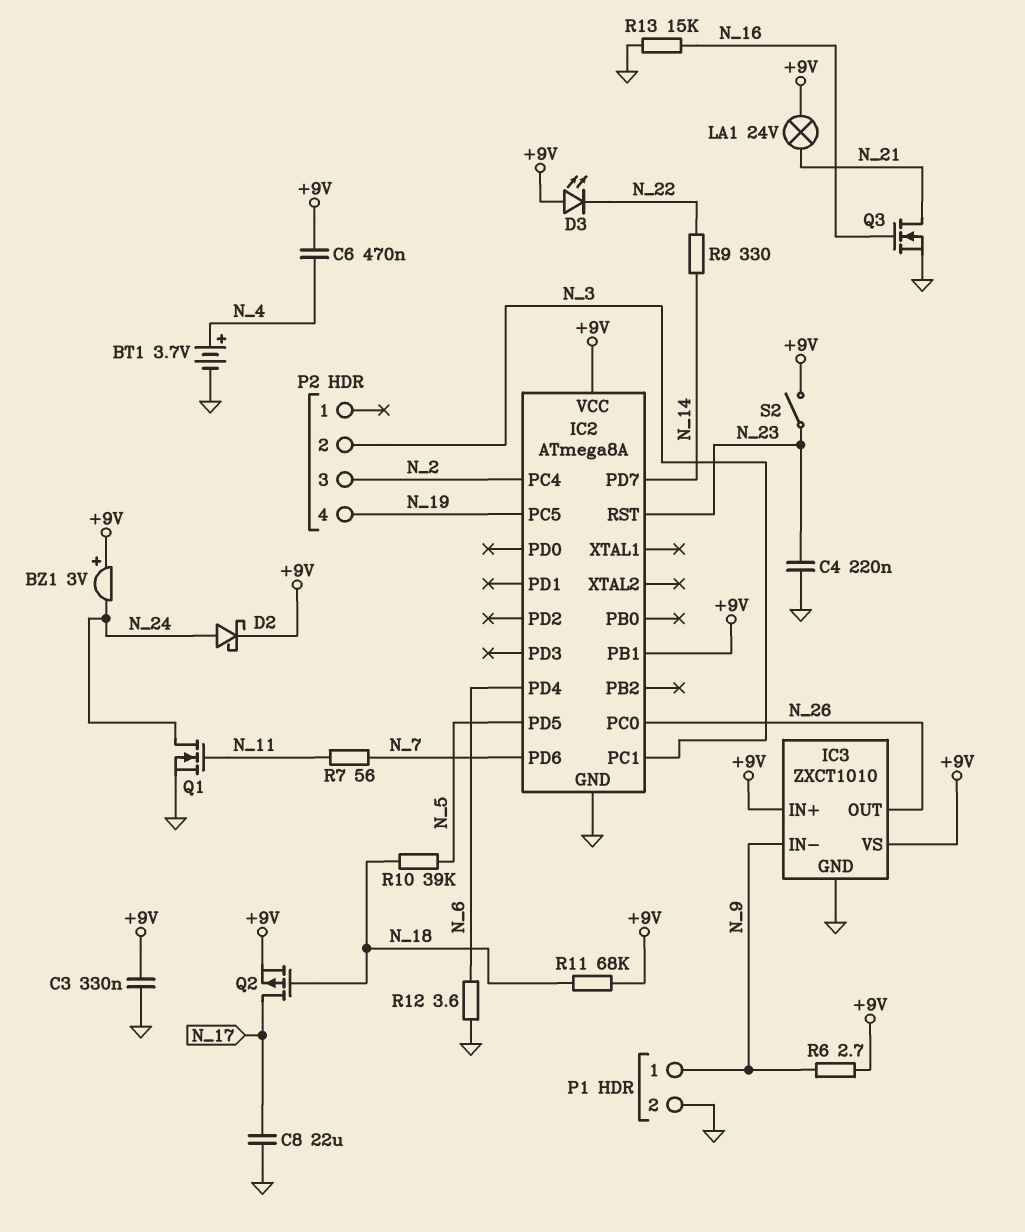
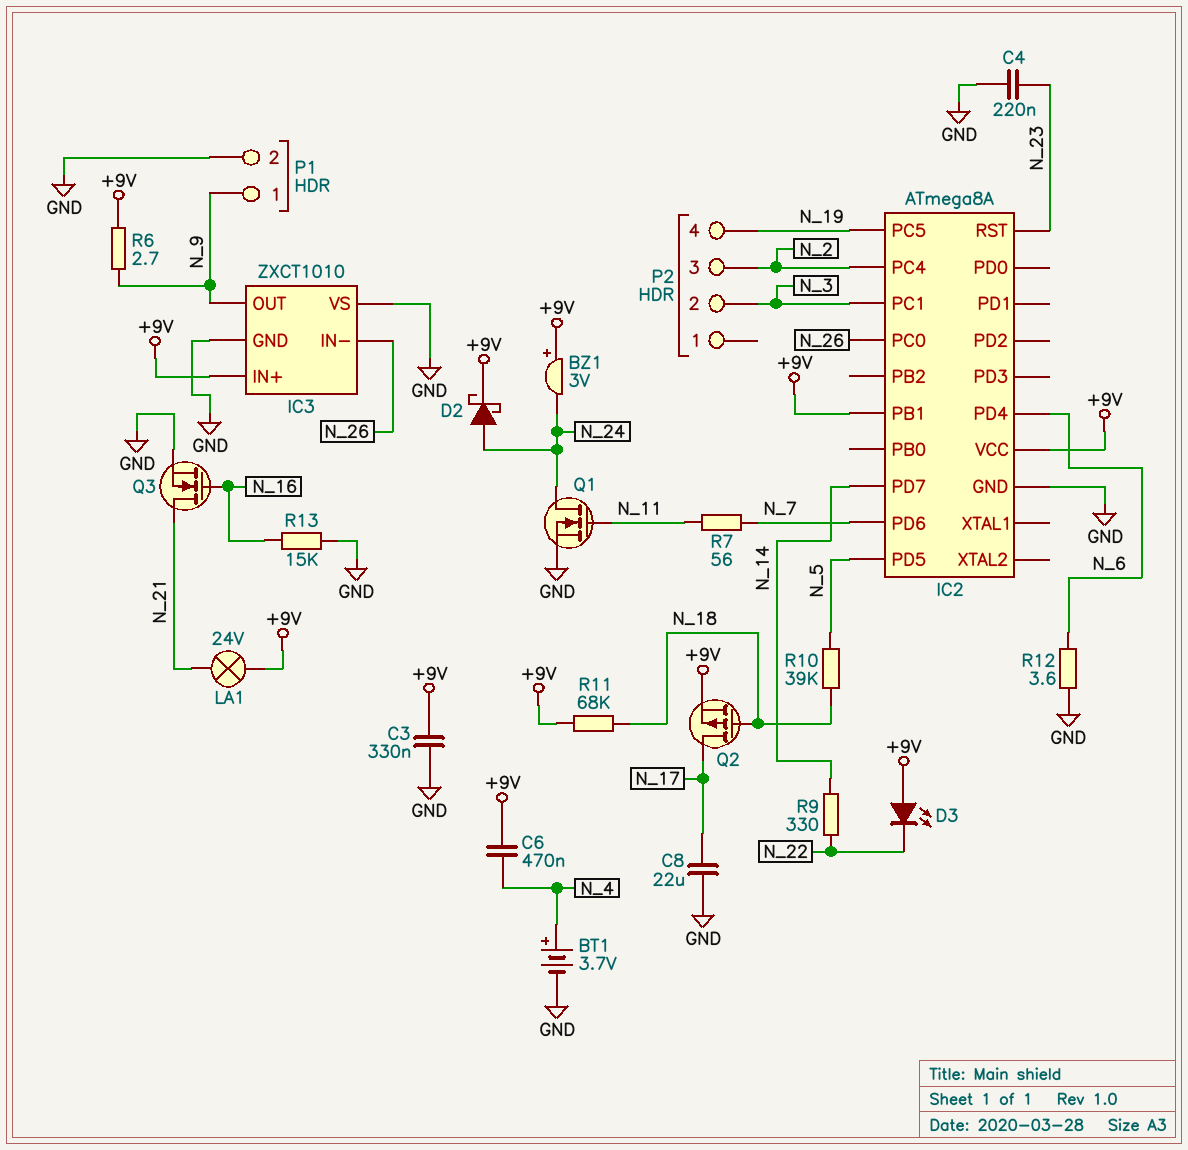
IC3 pin IN-: N_9 -> N_26
IC3 pin OUT: N_26 -> N_9
IC3 pin VS: +9V -> GND
S2: switch (+9V, N_23) -> none

